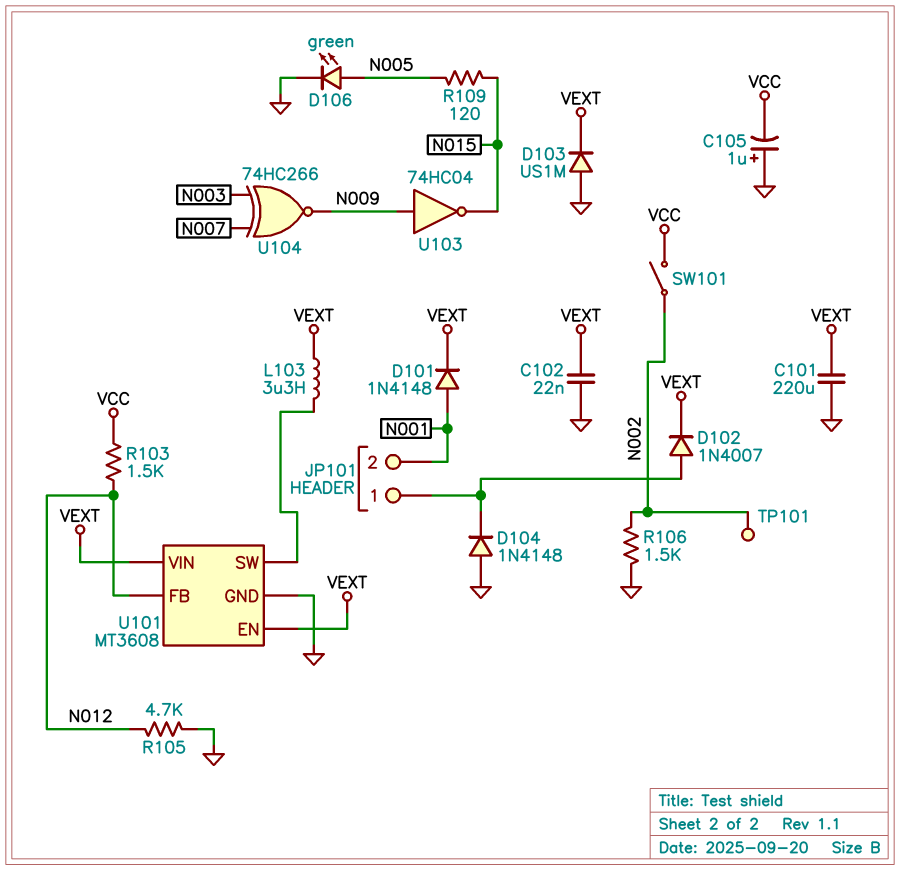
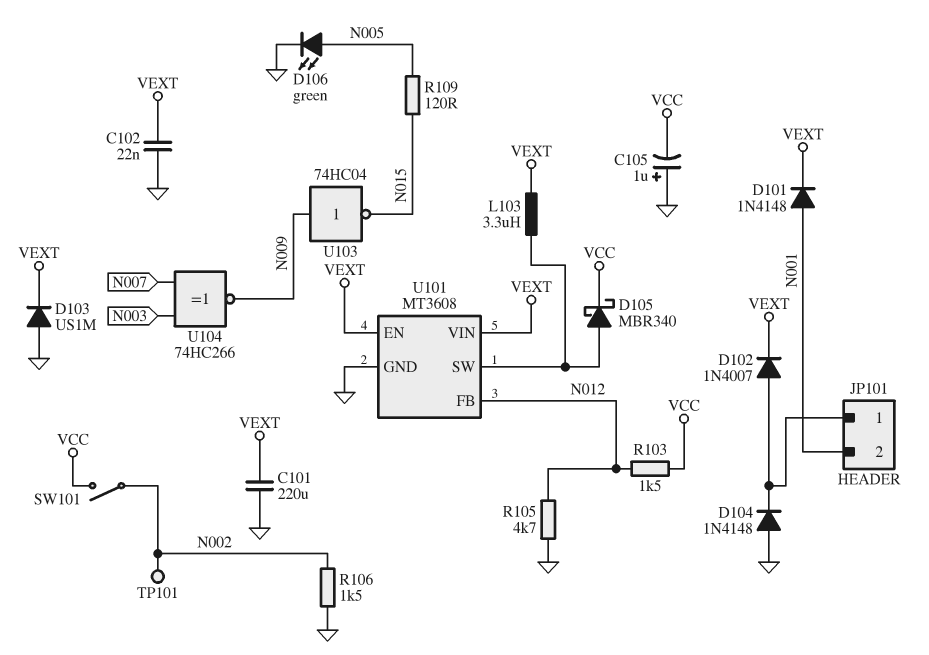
D105: none -> schottky MBR340 (A U101/SW, K VCC)

